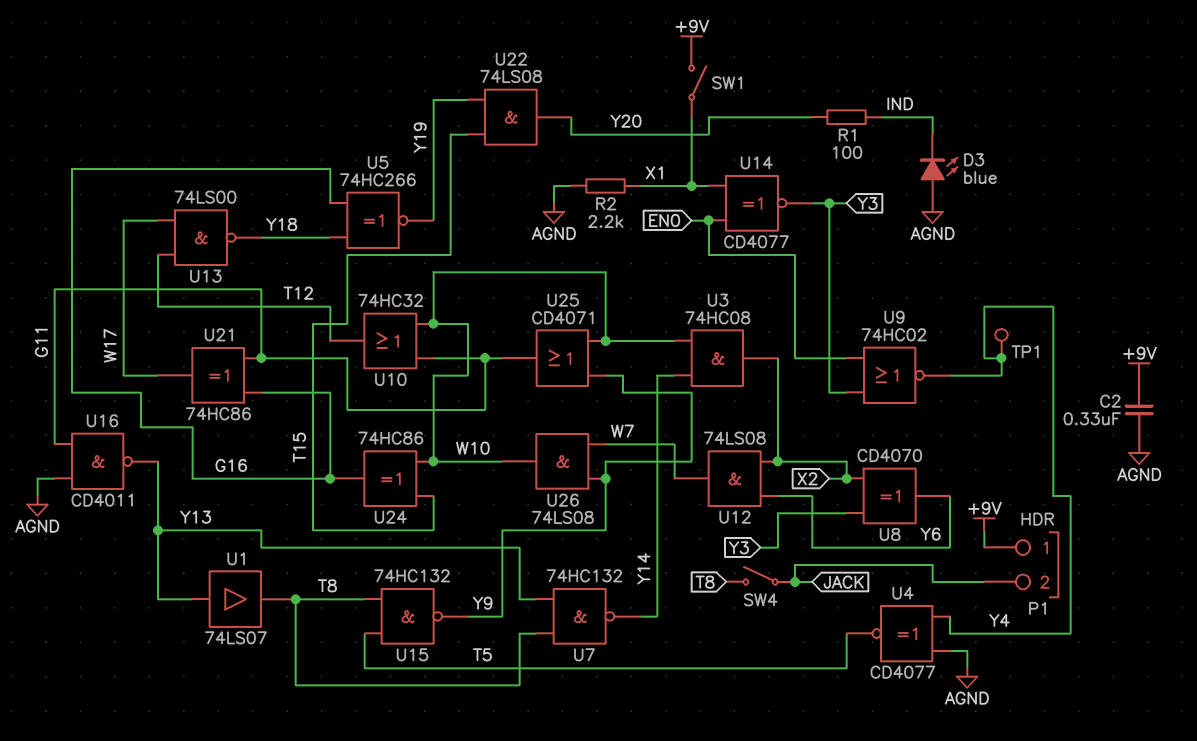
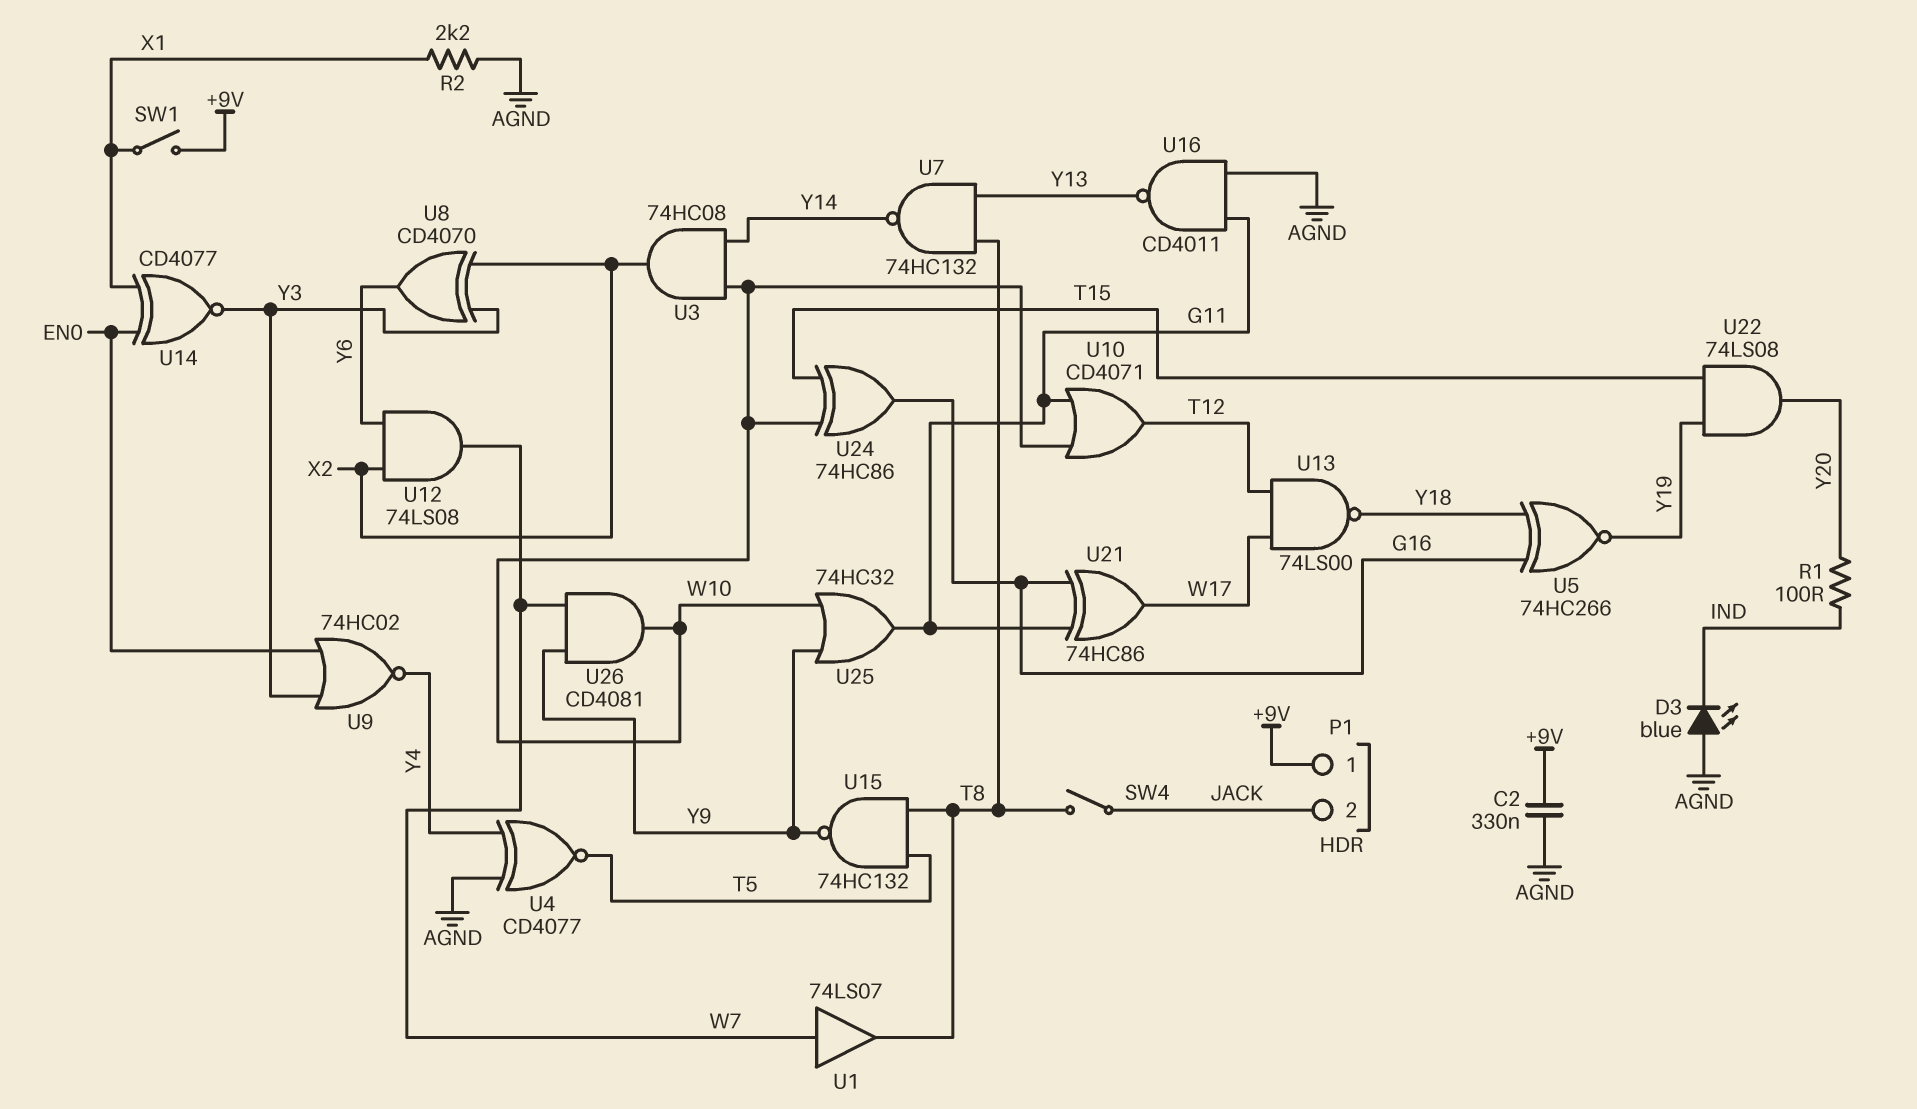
TP1: test point (Y4) -> none
U1: buffer 74LS07 (in Y13, out T8) -> buffer 74LS07 (in W7, out T8)
U10: OR 74HC32 (in G11, in W10, out T12) -> OR CD4071 (in G11, in W10, out T12)
U25: OR CD4071 (in W10, in Y9, out G11) -> OR 74HC32 (in W10, in Y9, out G11)
U26: AND 74LS08 (in W7, in Y9, out W10) -> AND CD4081 (in W7, in Y9, out W10)

